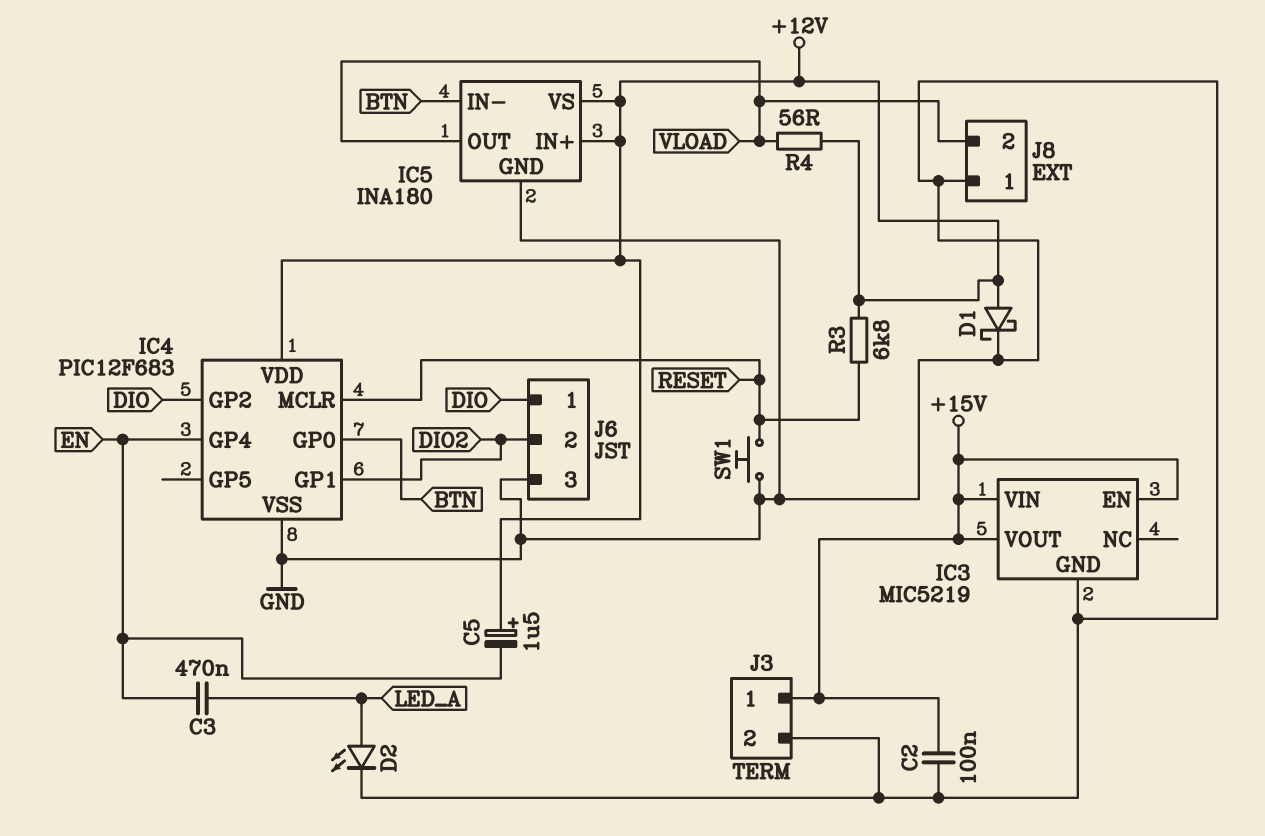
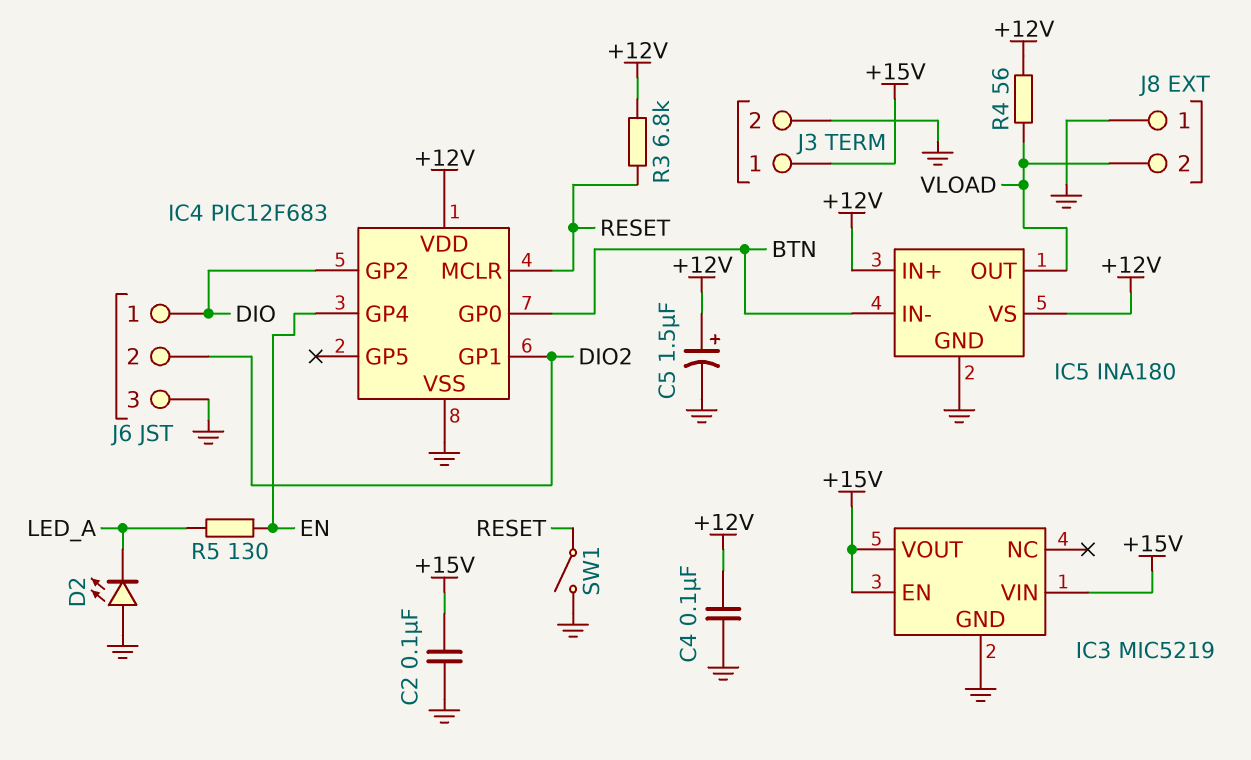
C3: 470nF (EN, LED_A) -> none
C4: none -> 100nF (+12V, GND)
C5: 1.5uF (plus +12V, minus EN) -> 1.5uF (plus +12V, minus GND)
D1: schottky (A +12V, K GND) -> none
D2: LED (A LED_A, K GND) -> LED (A GND, K LED_A)
R5: none -> 130 (EN, LED_A)
SW1: button (GND, RESET) -> switch (GND, RESET)

